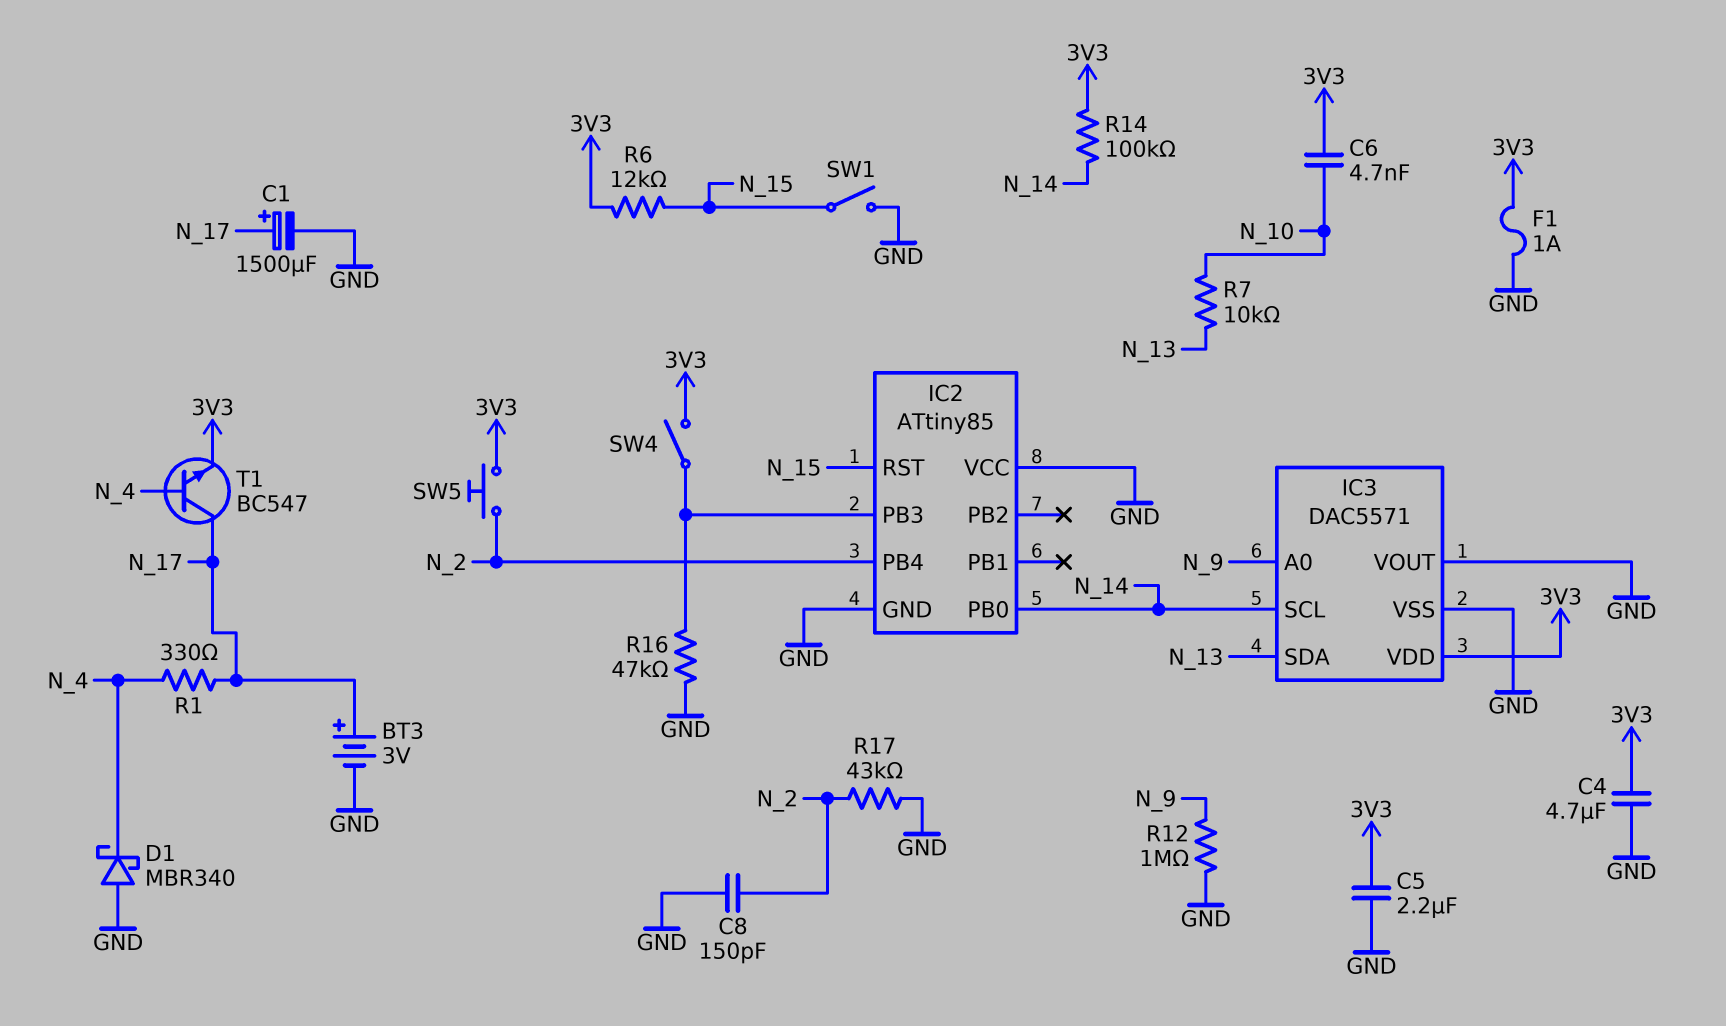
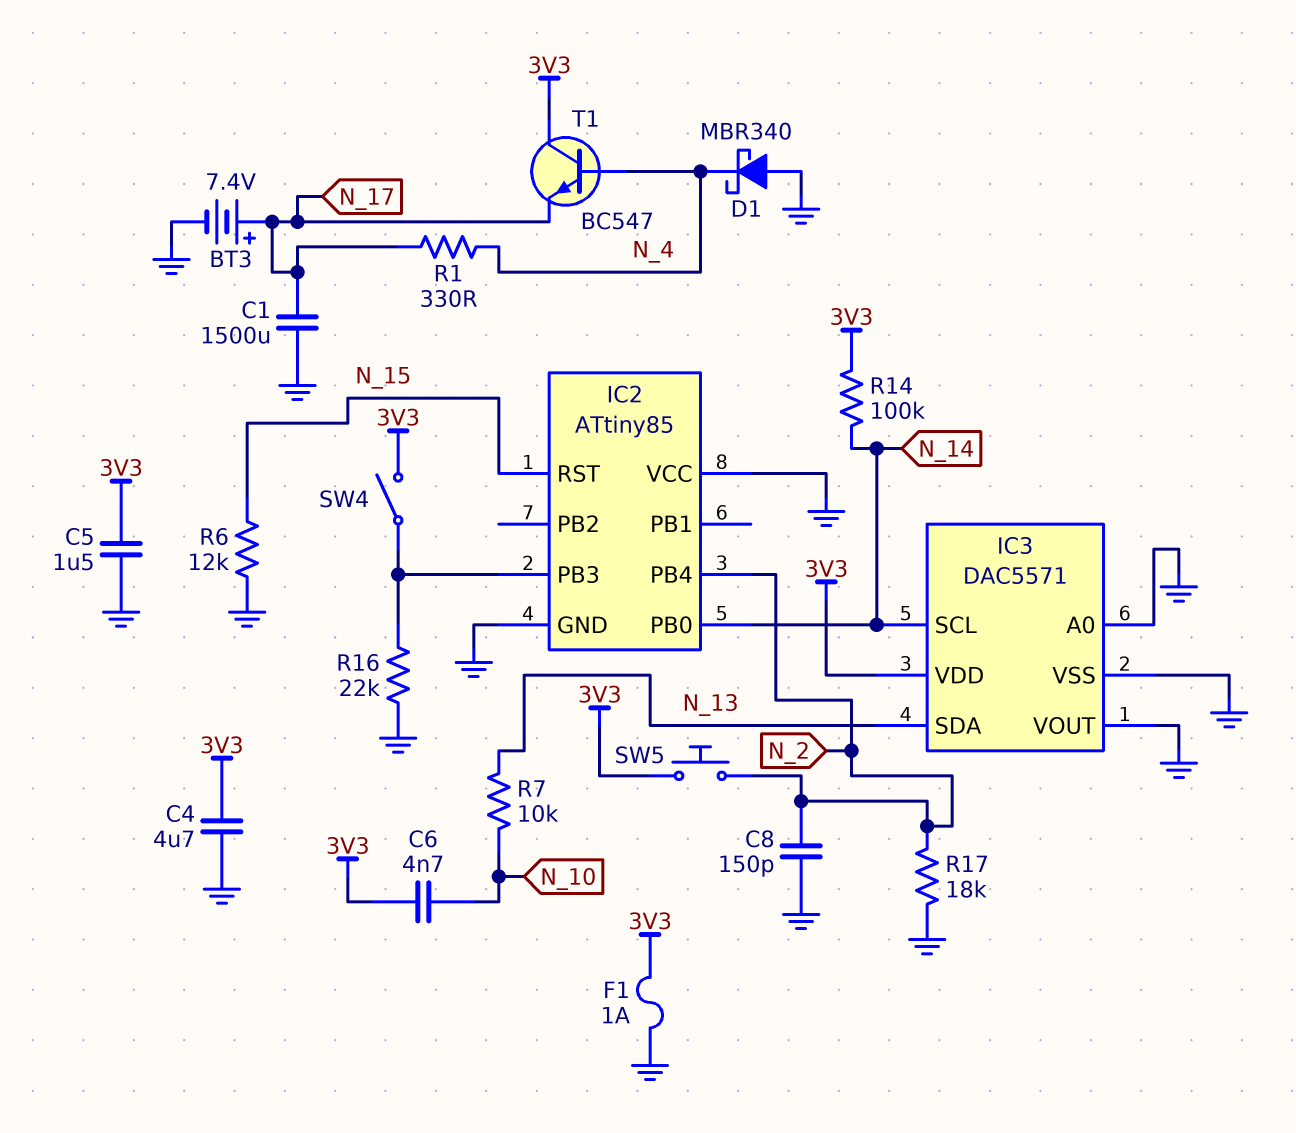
BT3: 3V (plus N_17, minus GND) -> 7.4V (plus N_17, minus GND)
C1: 1500uF (plus N_17, minus GND) -> 1500uF (GND, N_17)
C5: 2.2uF (3V3, GND) -> 1.5uF (3V3, GND)
IC3 pin A0: N_9 -> GND
R6: 12k (3V3, N_15) -> 12k (GND, N_15)
R12: 1M (GND, N_9) -> none
R16: 47k (GND, IC2/PB3) -> 22k (GND, IC2/PB3)
R17: 43k (GND, N_2) -> 18k (GND, N_2)
SW1: switch (GND, N_15) -> none
T1: NPN BC547 (B N_4, C N_17, E 3V3) -> NPN BC547 (B N_4, C 3V3, E N_17)

